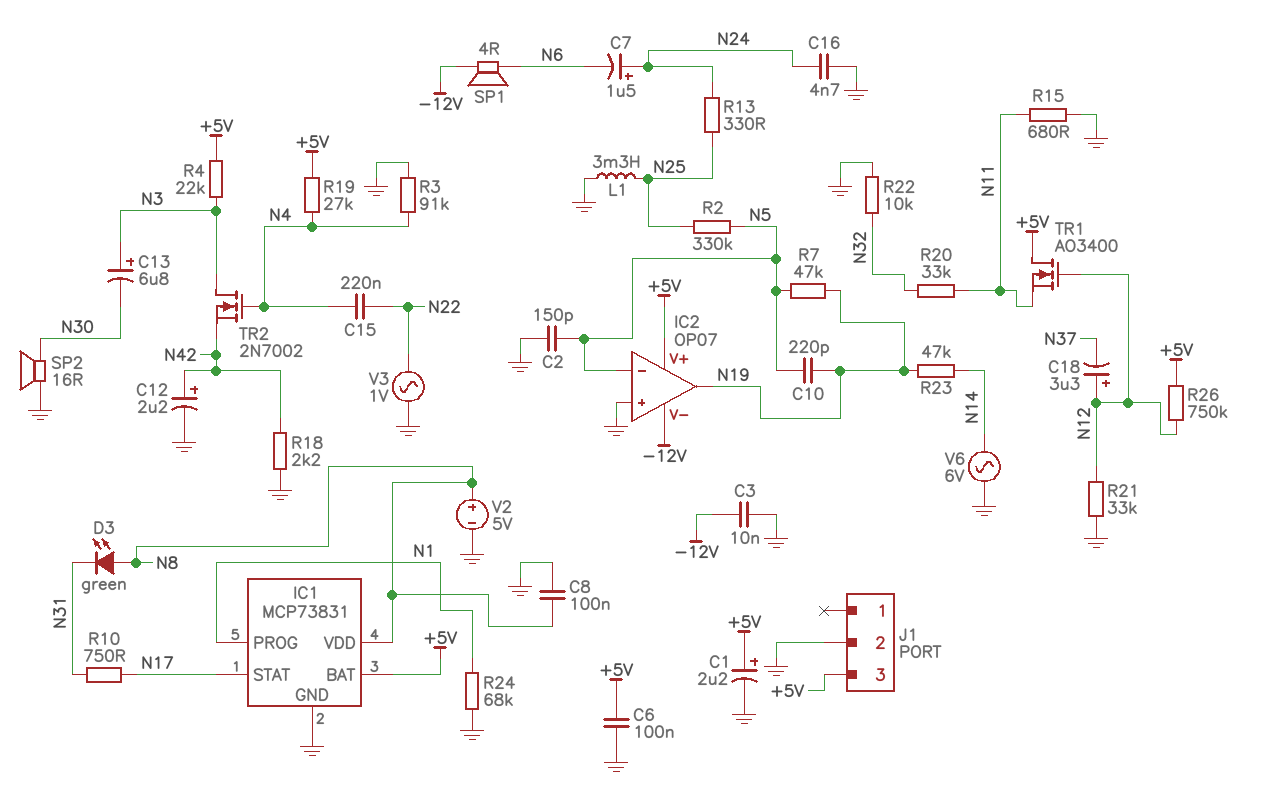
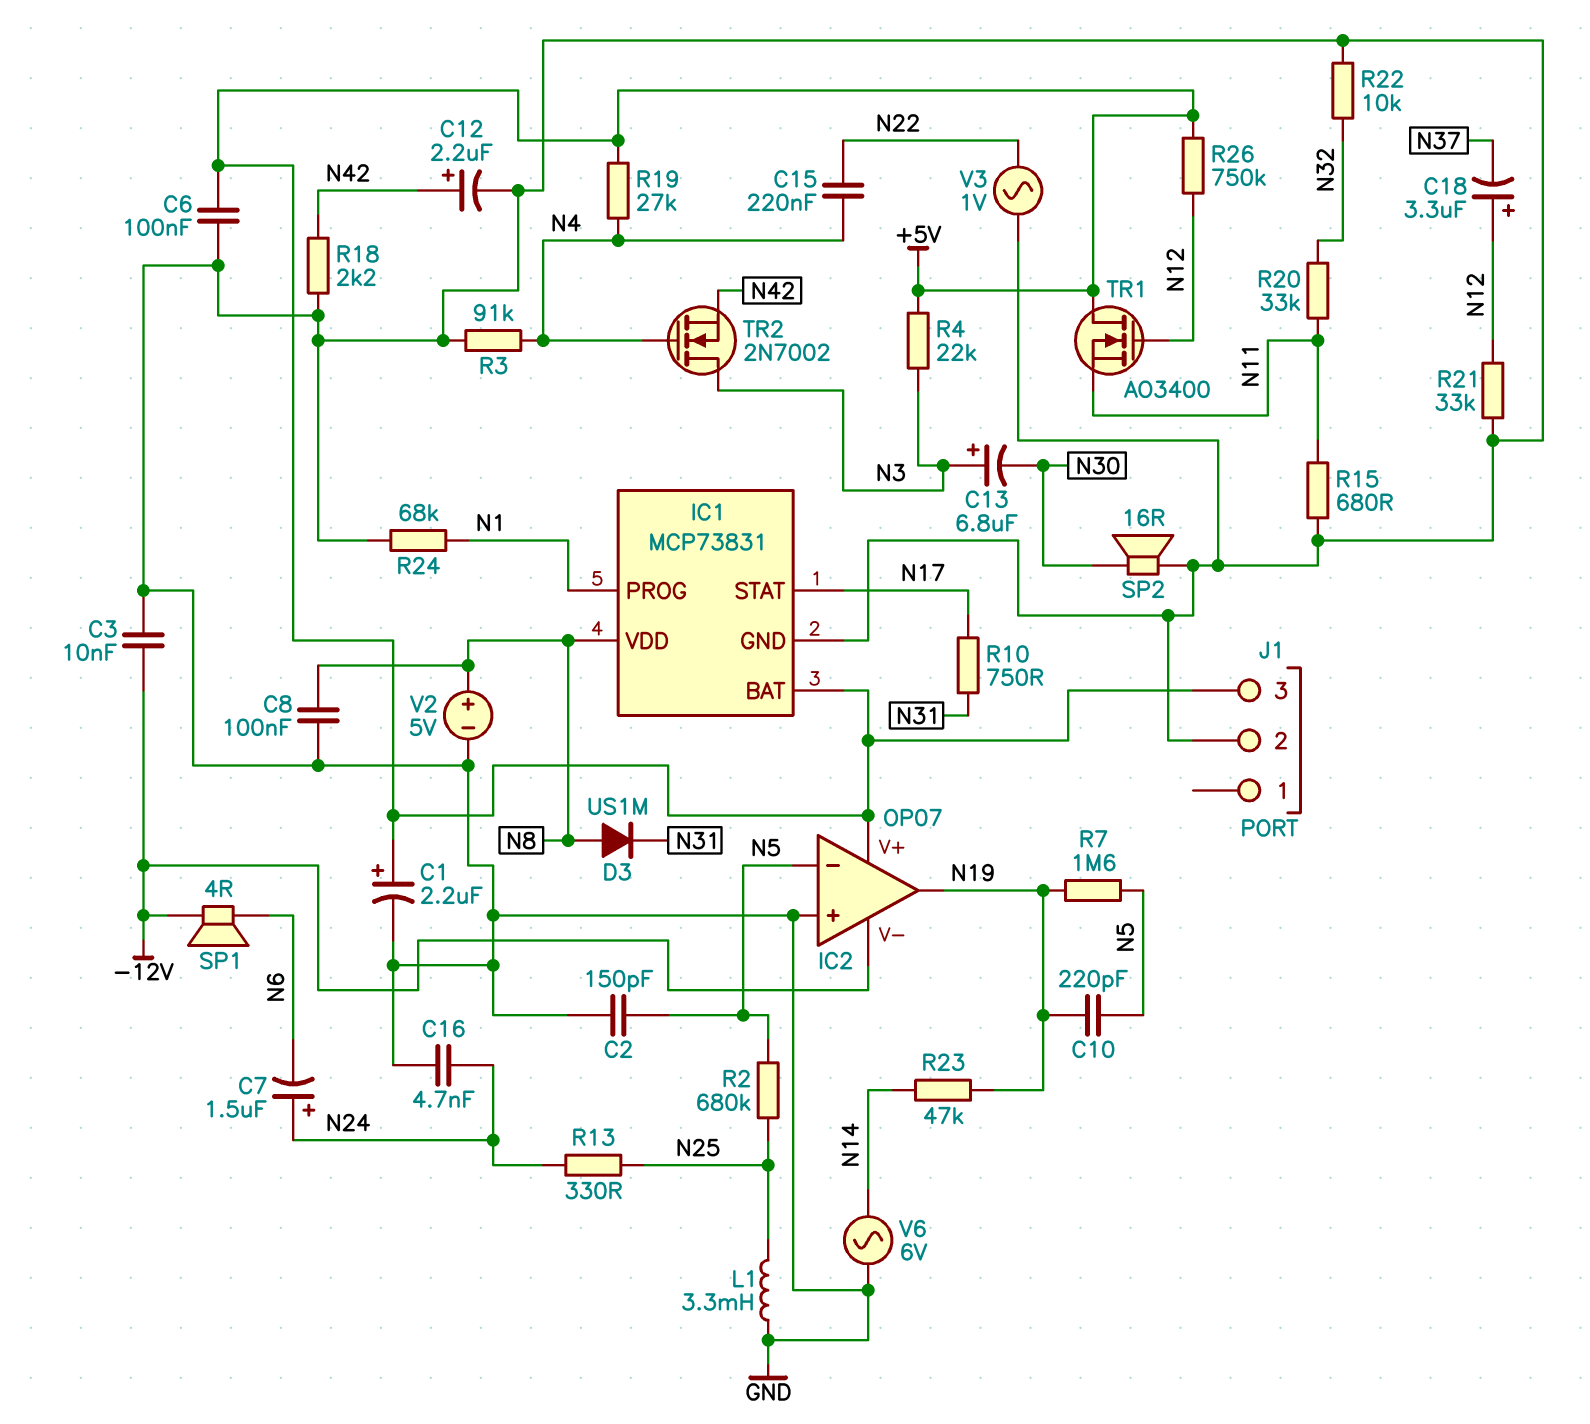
D3: LED green (A N8, K N31) -> diode US1M (A N8, K N31)
R2: 330k (N5, N25) -> 680k (N5, N25)
R7: 47k (N5, N19) -> 1.6M (N5, N19)

